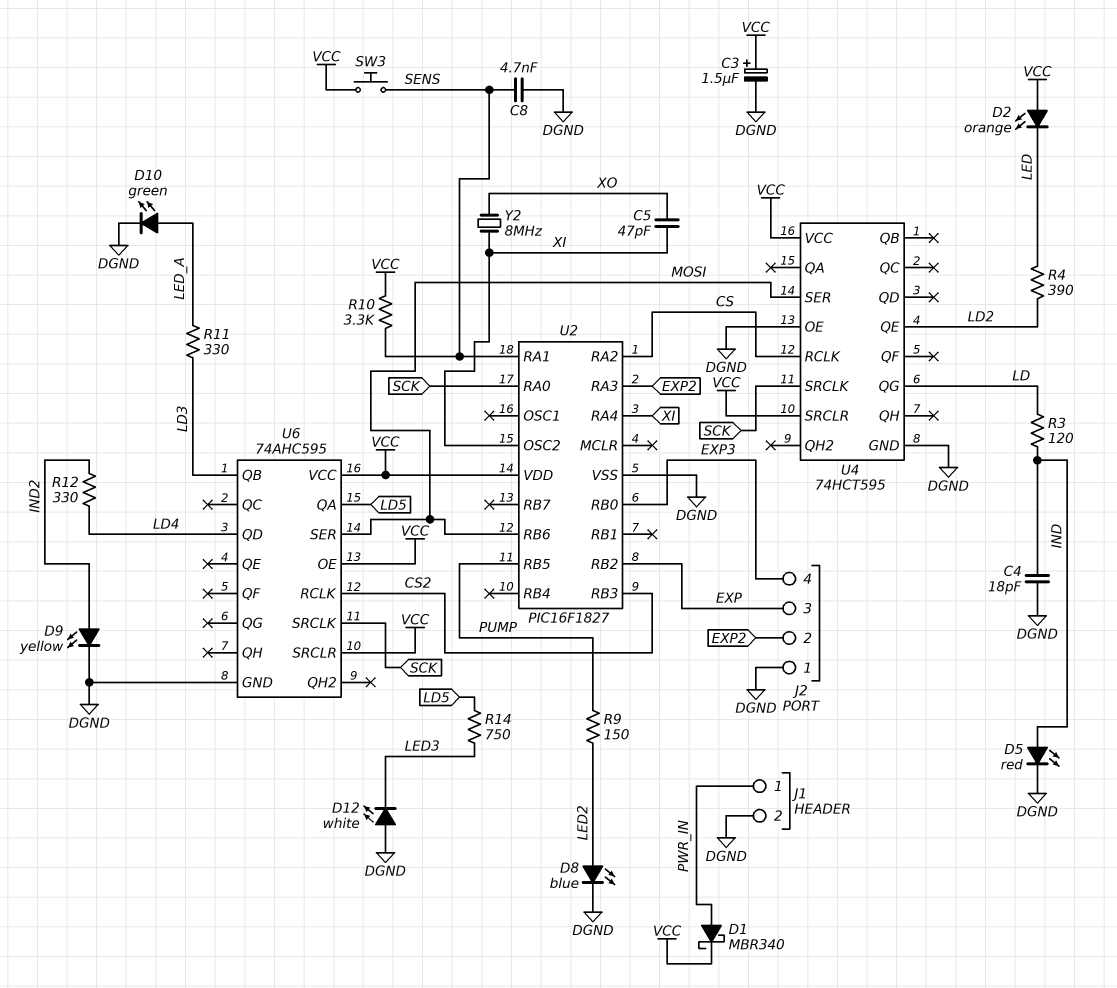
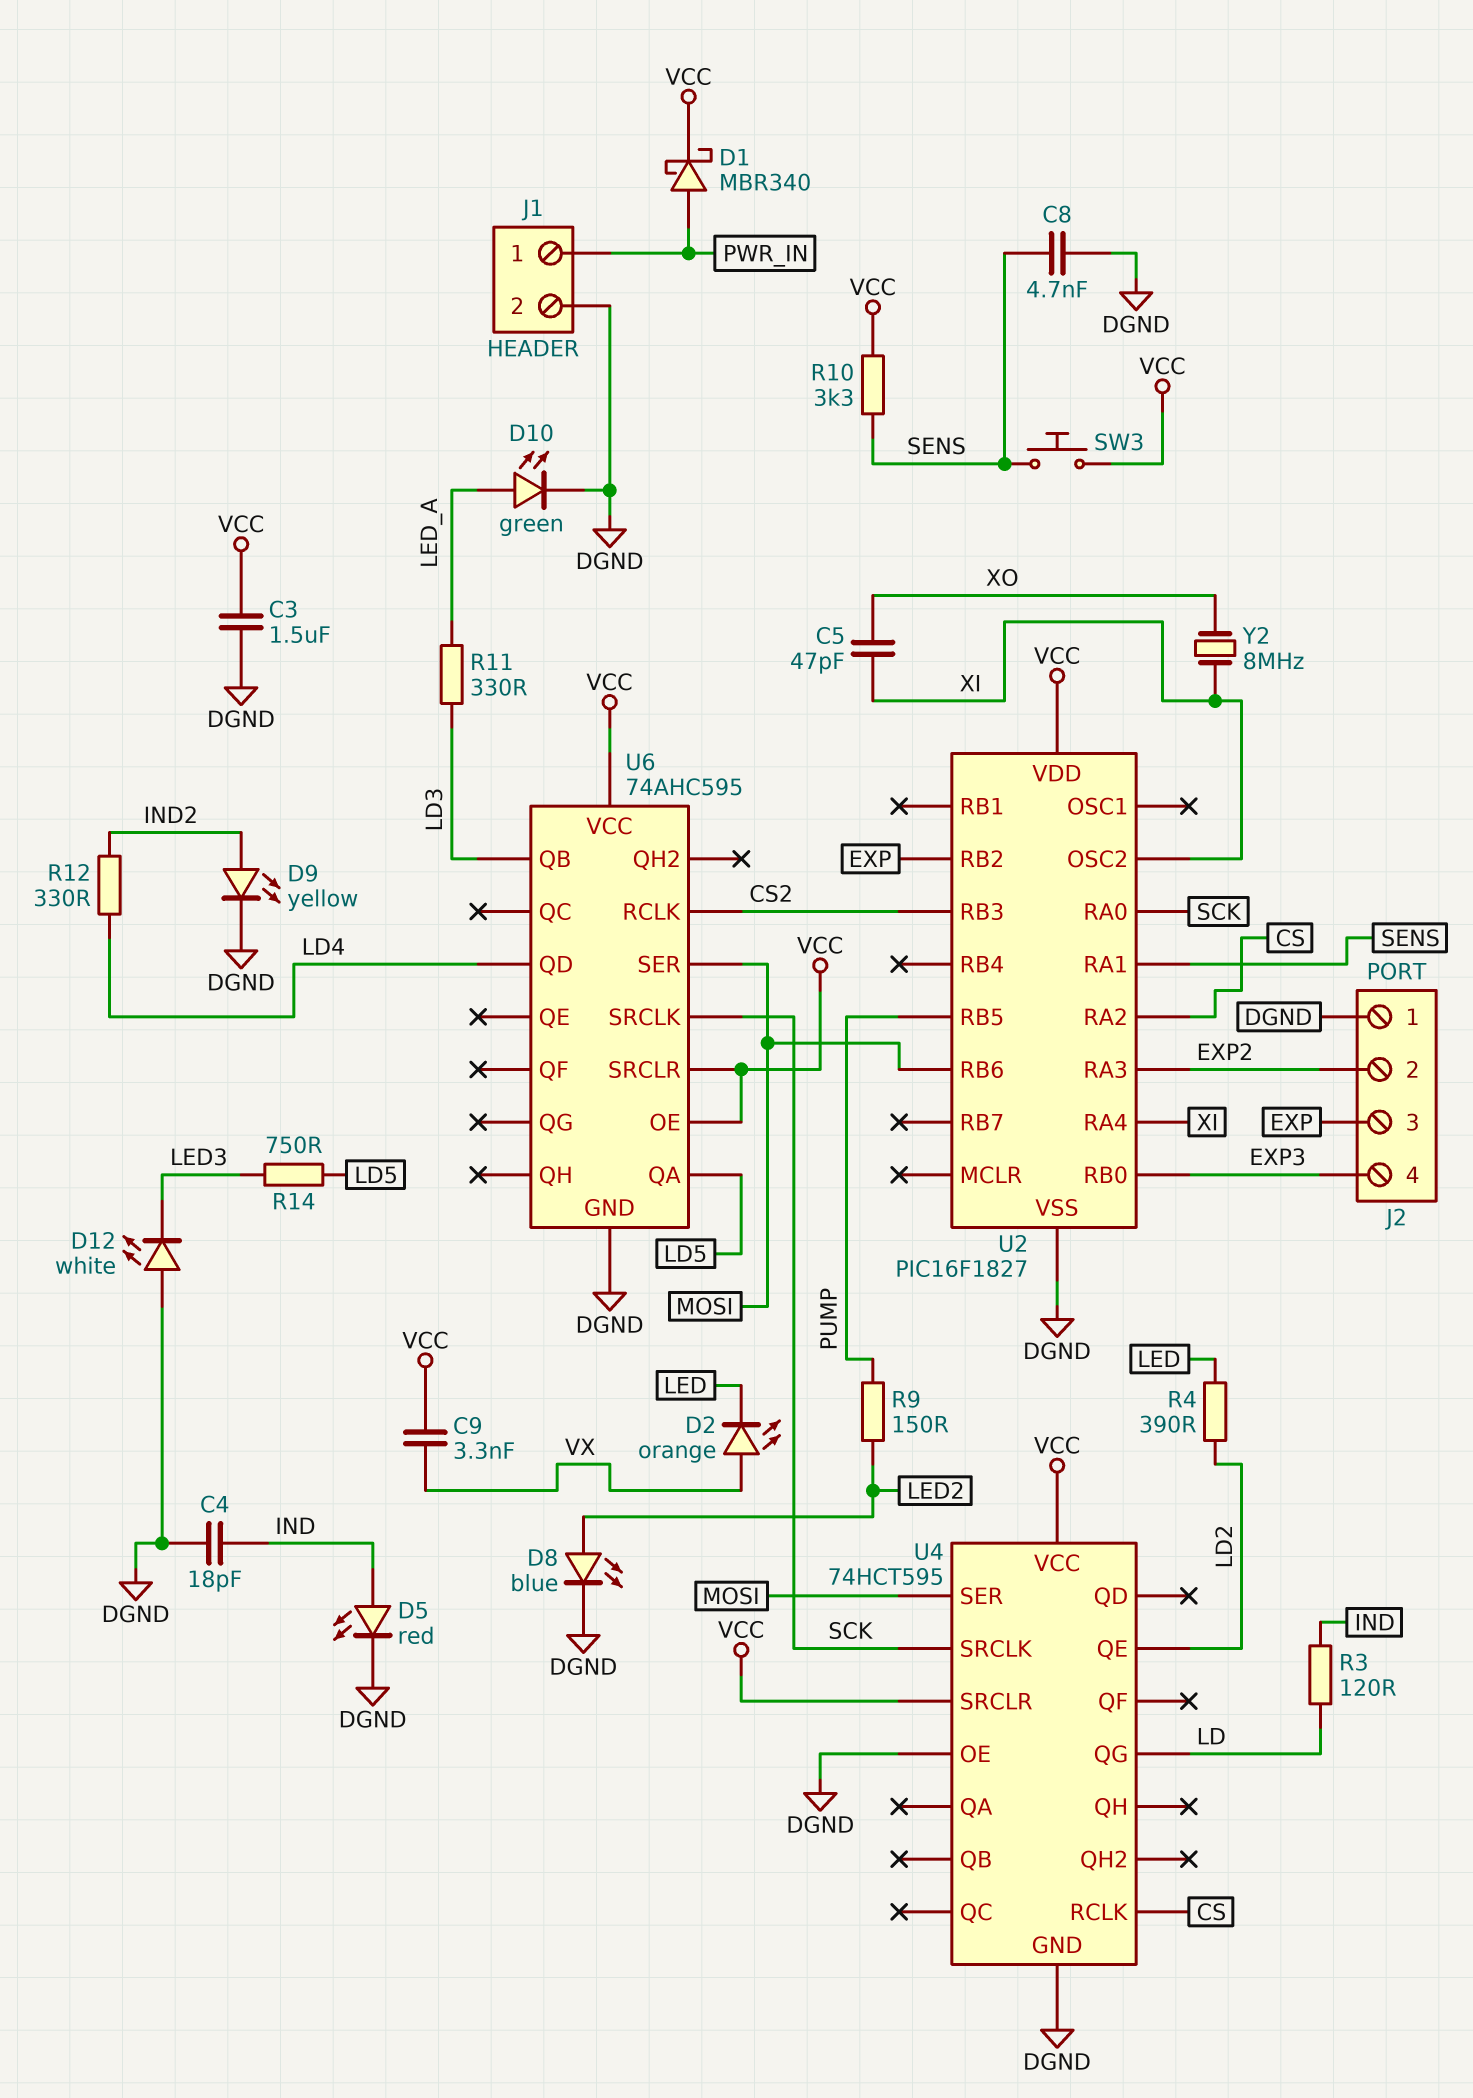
C3: 1.5uF (plus VCC, minus DGND) -> 1.5uF (DGND, VCC)
C9: none -> 3.3nF (VCC, VX)
D2: LED orange (A VCC, K LED) -> LED orange (A VX, K LED)

